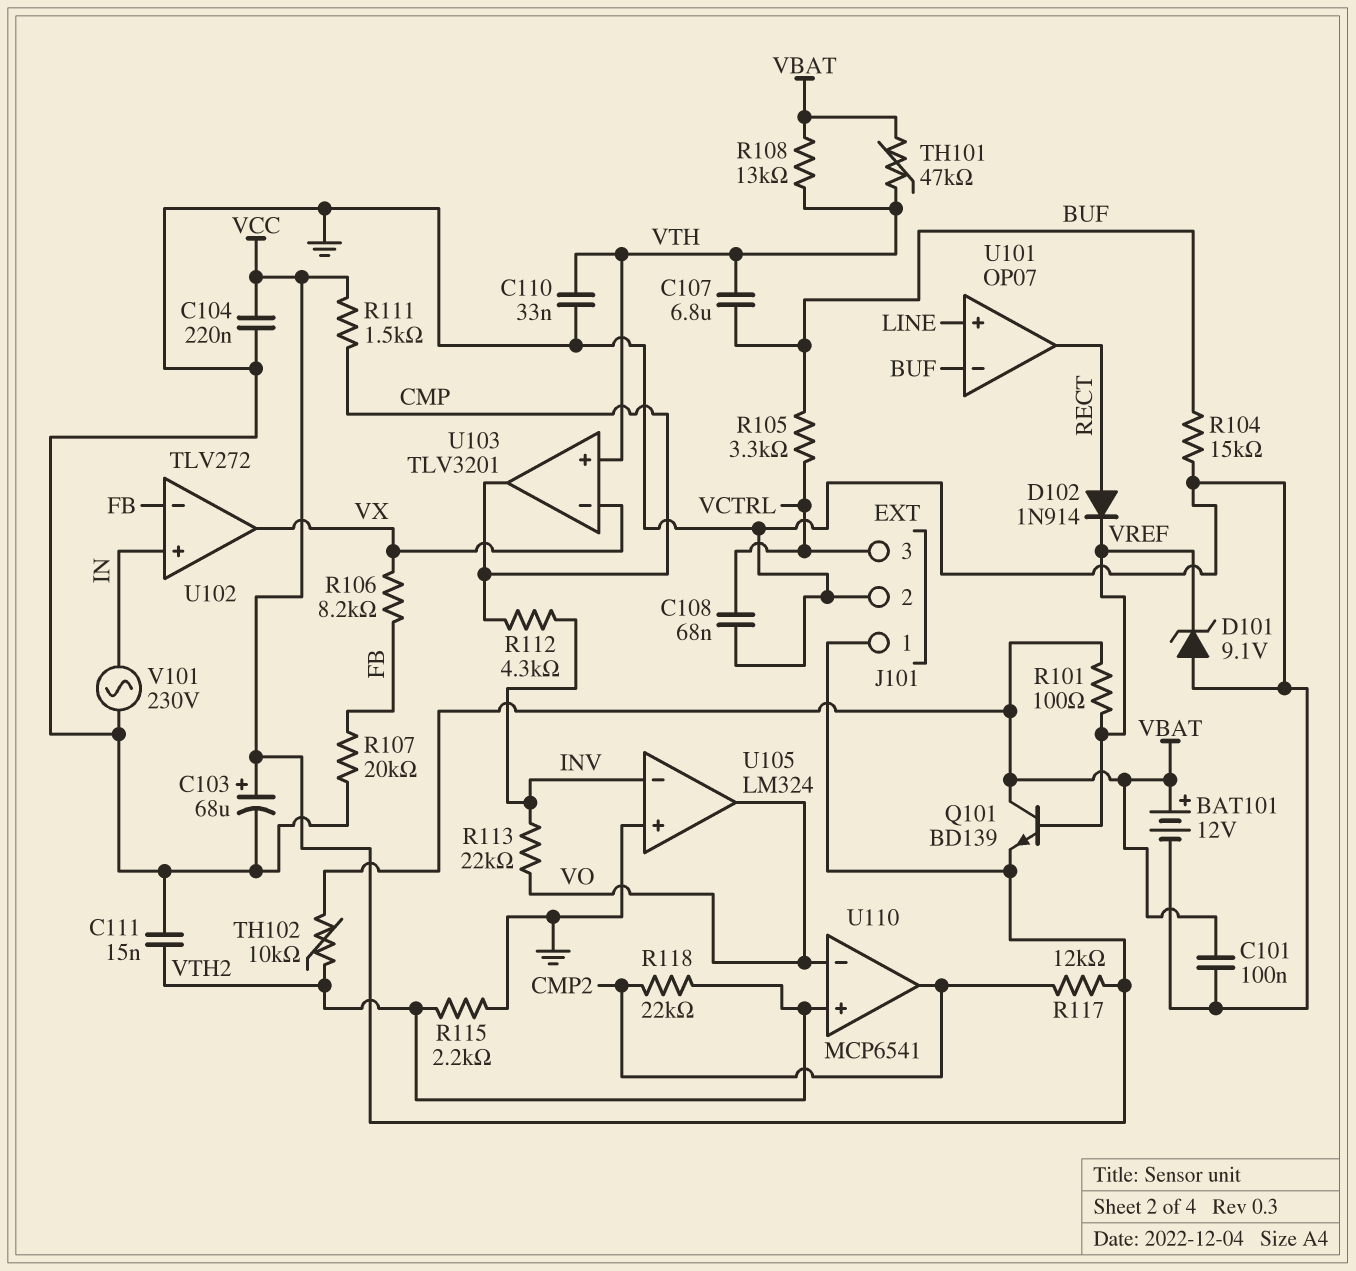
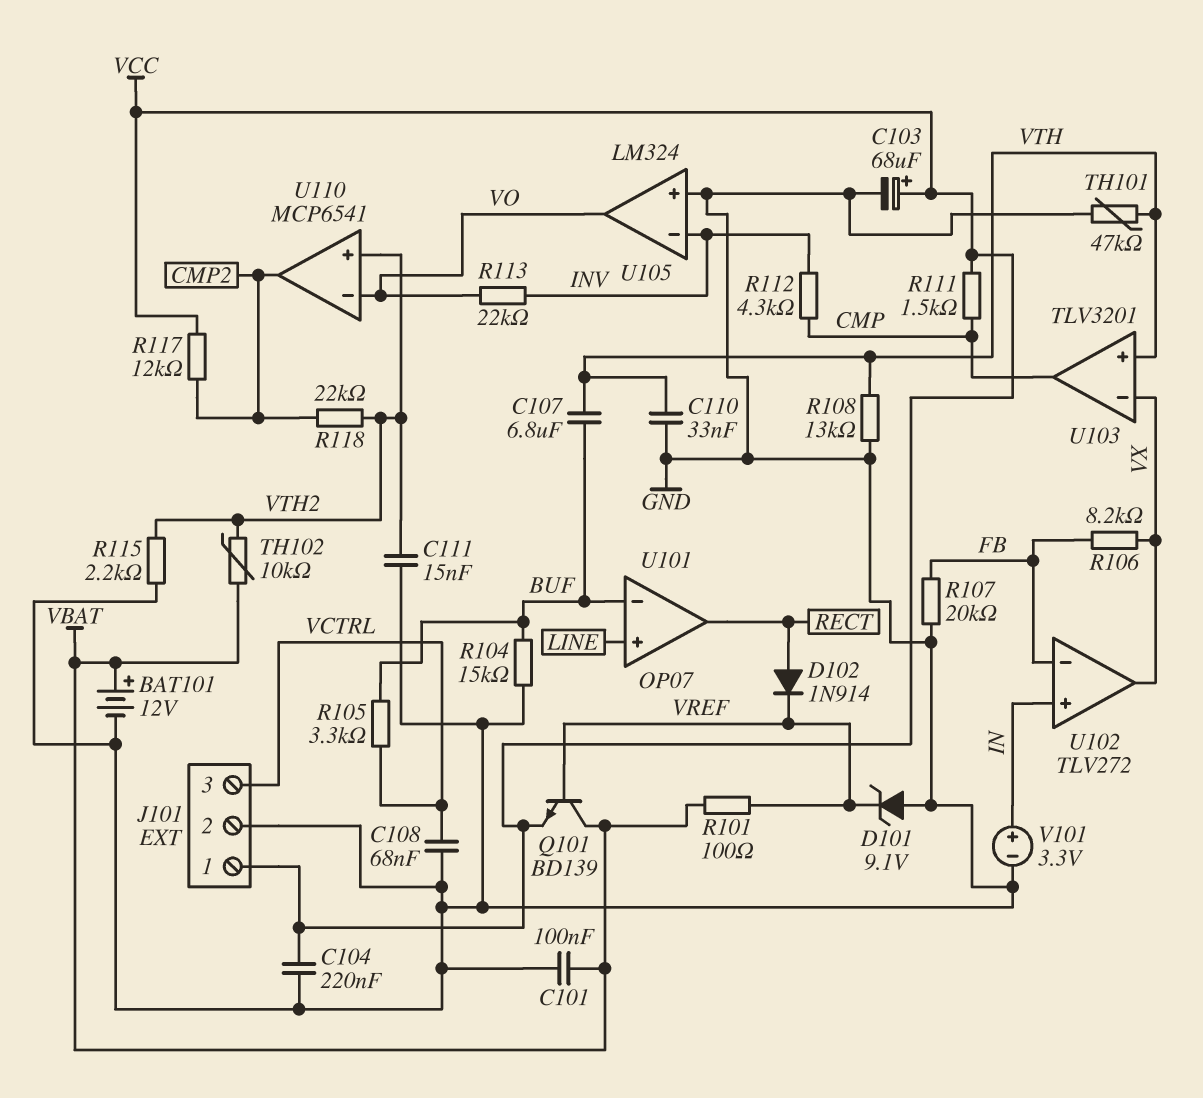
R108: 13k (VBAT, VTH) -> 13k (GND, VTH)
TH101: 47k (VBAT, VTH) -> 47k (GND, VTH)
V101: AC 230V (GND, IN) -> 3.3V (plus IN, minus GND)

